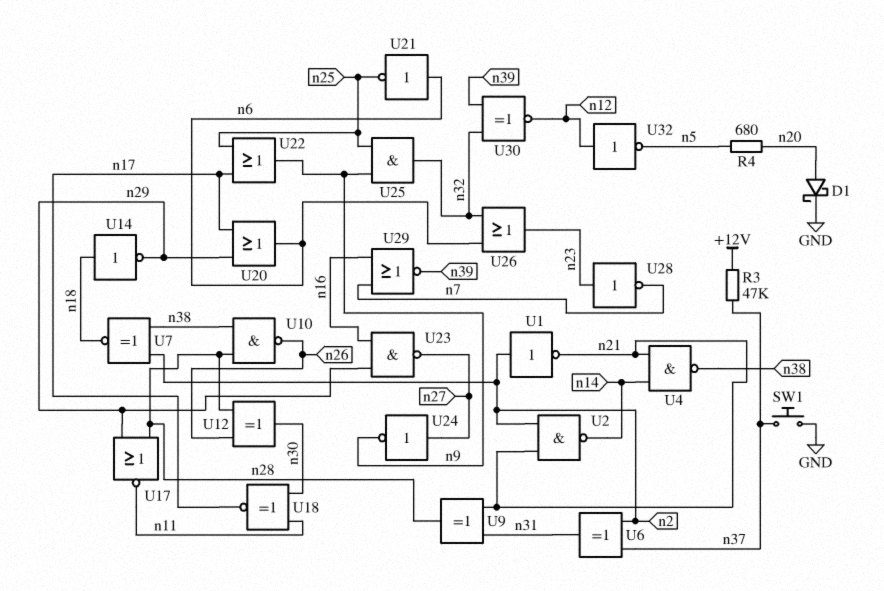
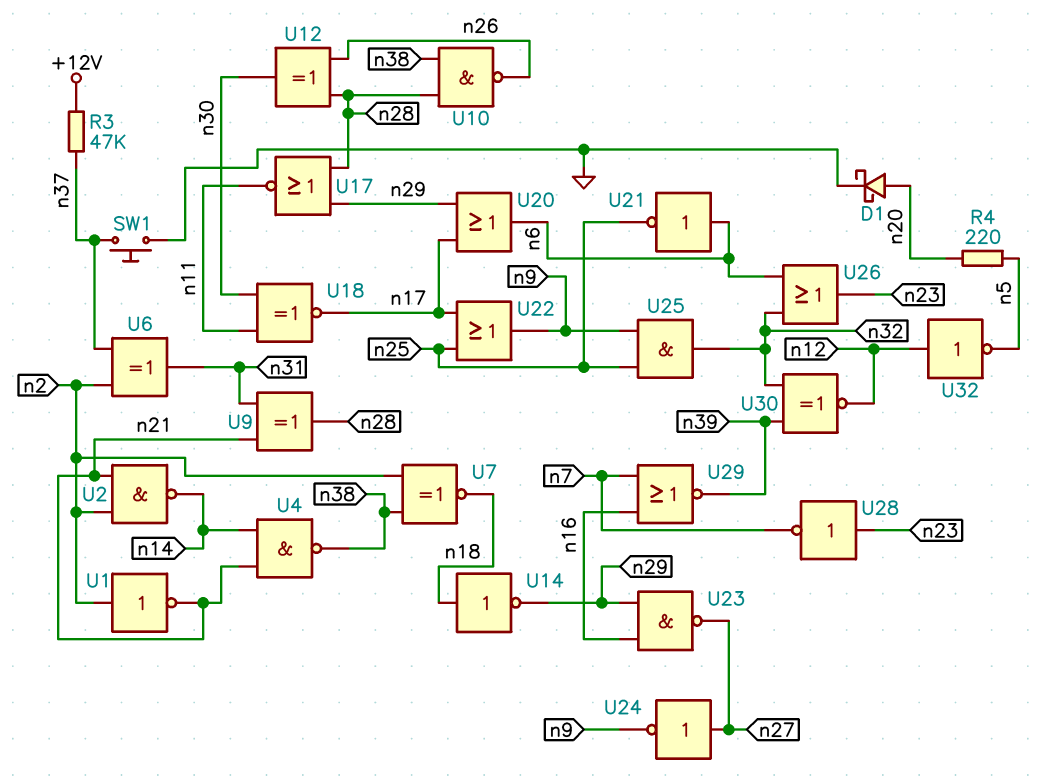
R4: 680 (n5, n20) -> 220 (n5, n20)

